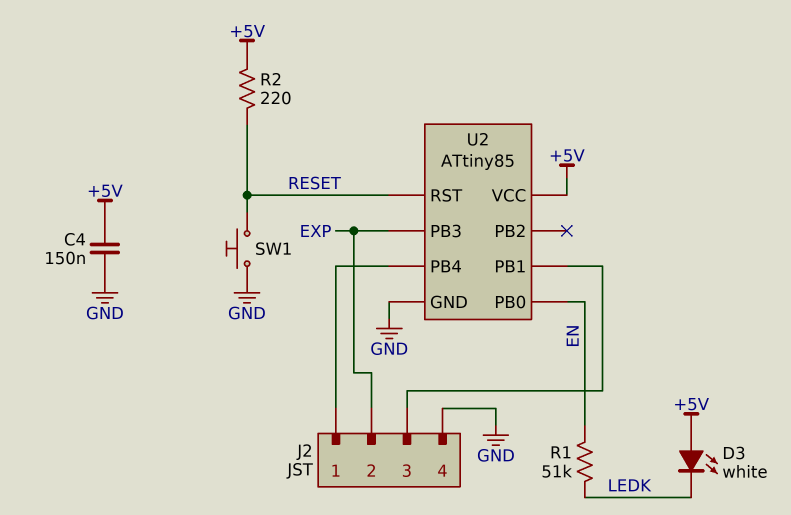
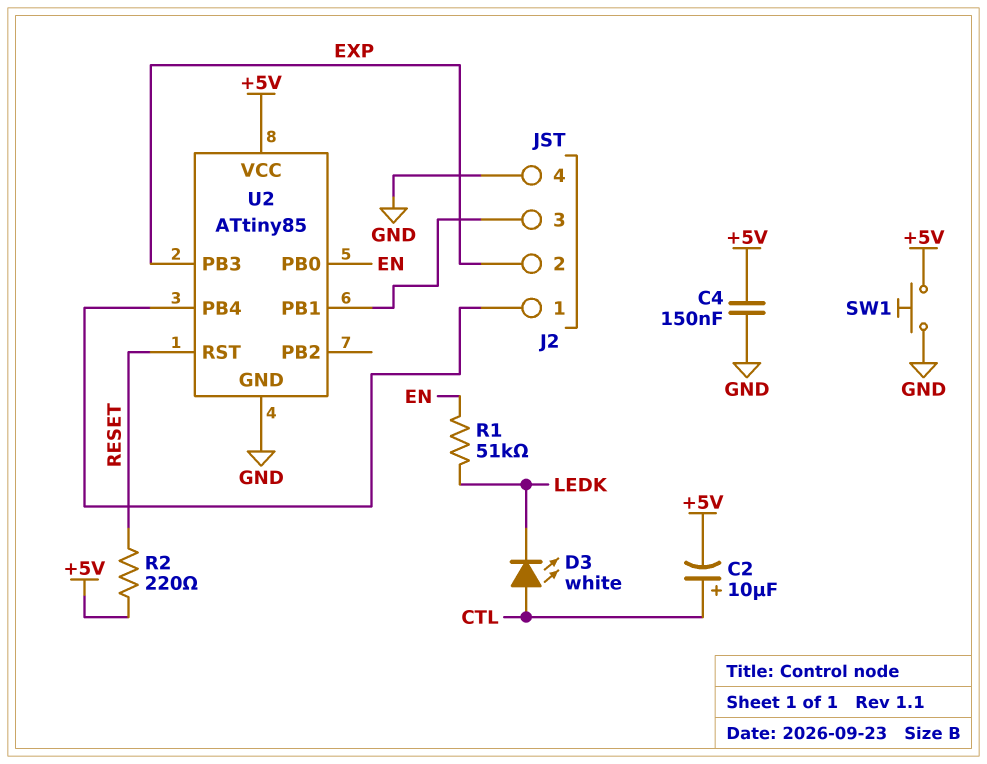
C2: none -> 10uF (plus CTL, minus +5V)
D3: LED white (A +5V, K LEDK) -> LED white (A CTL, K LEDK)
SW1: button (GND, RESET) -> button (+5V, GND)

